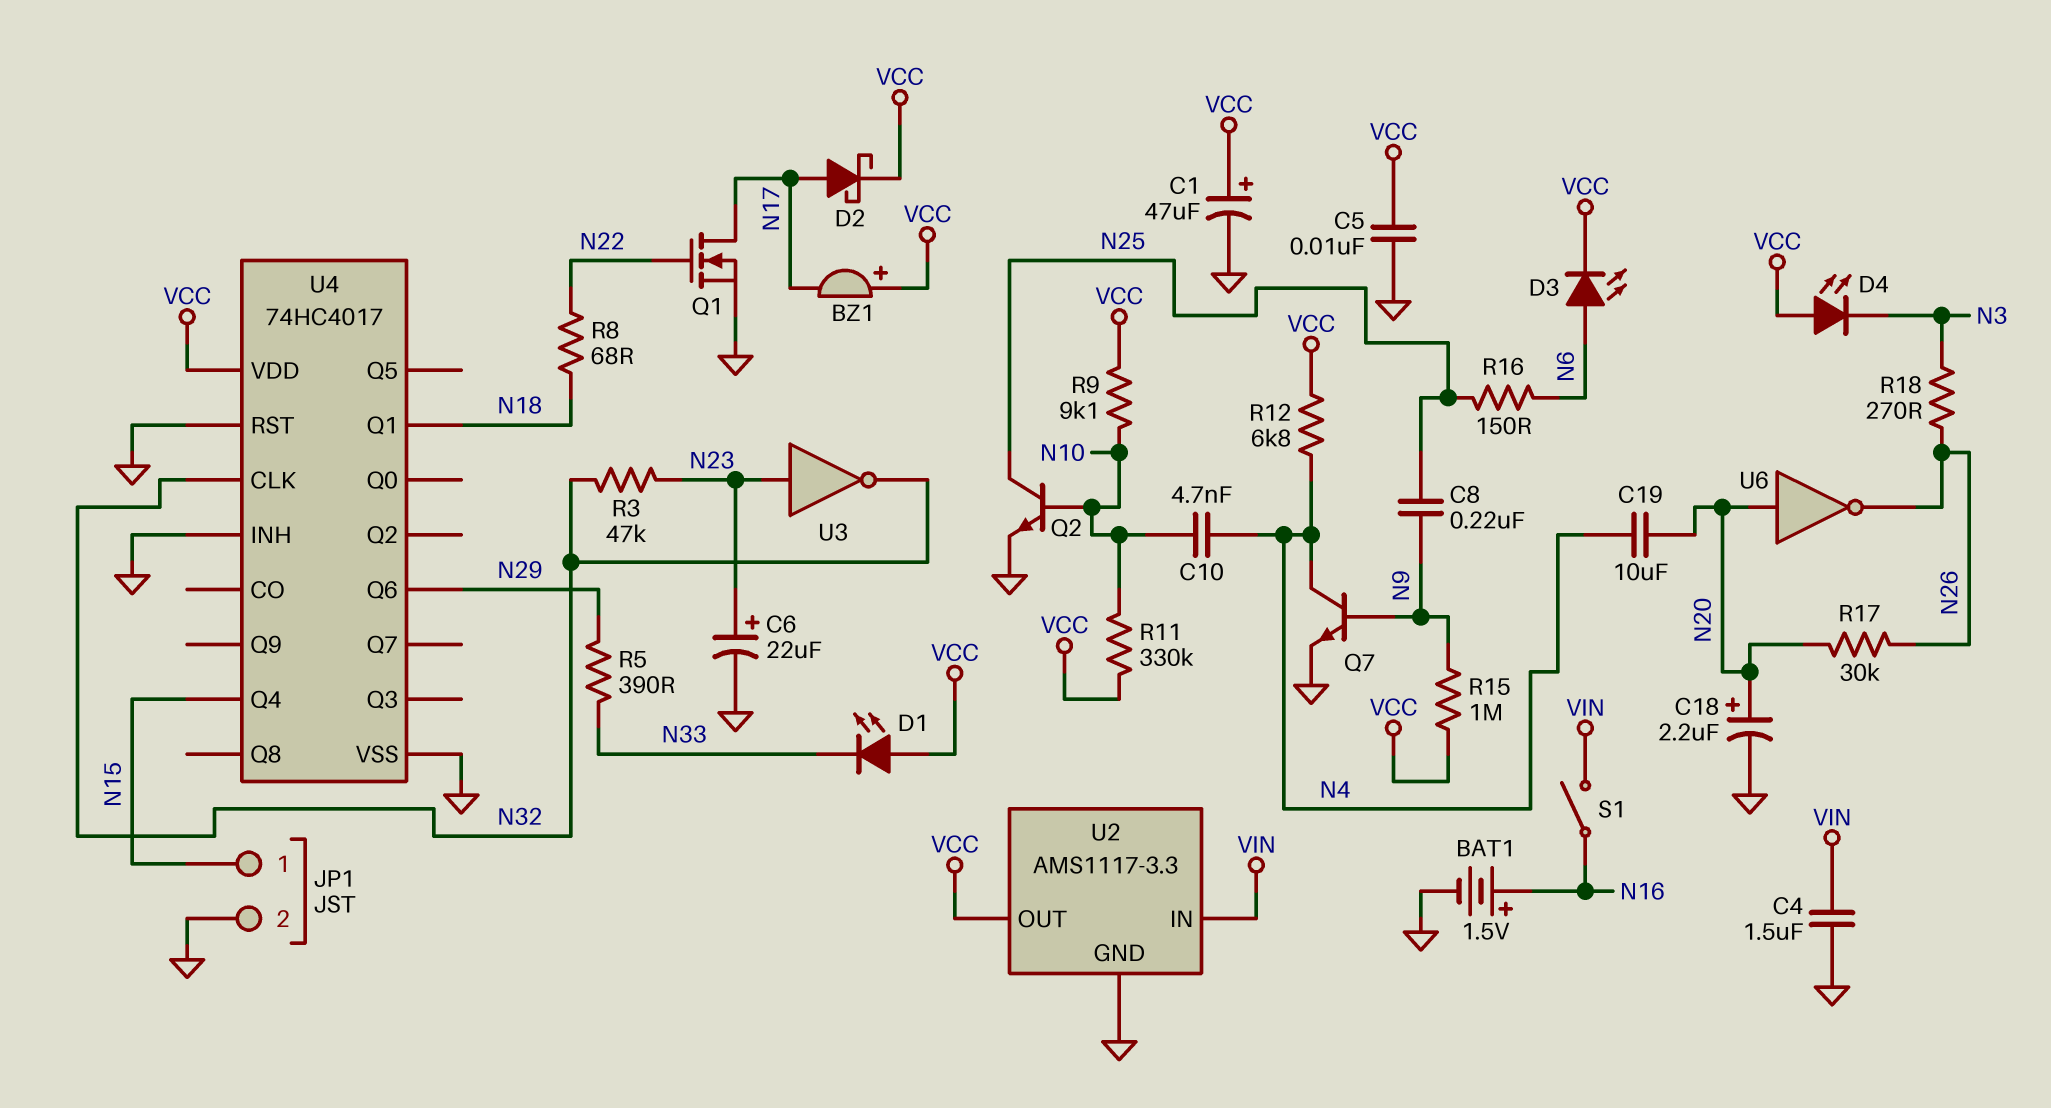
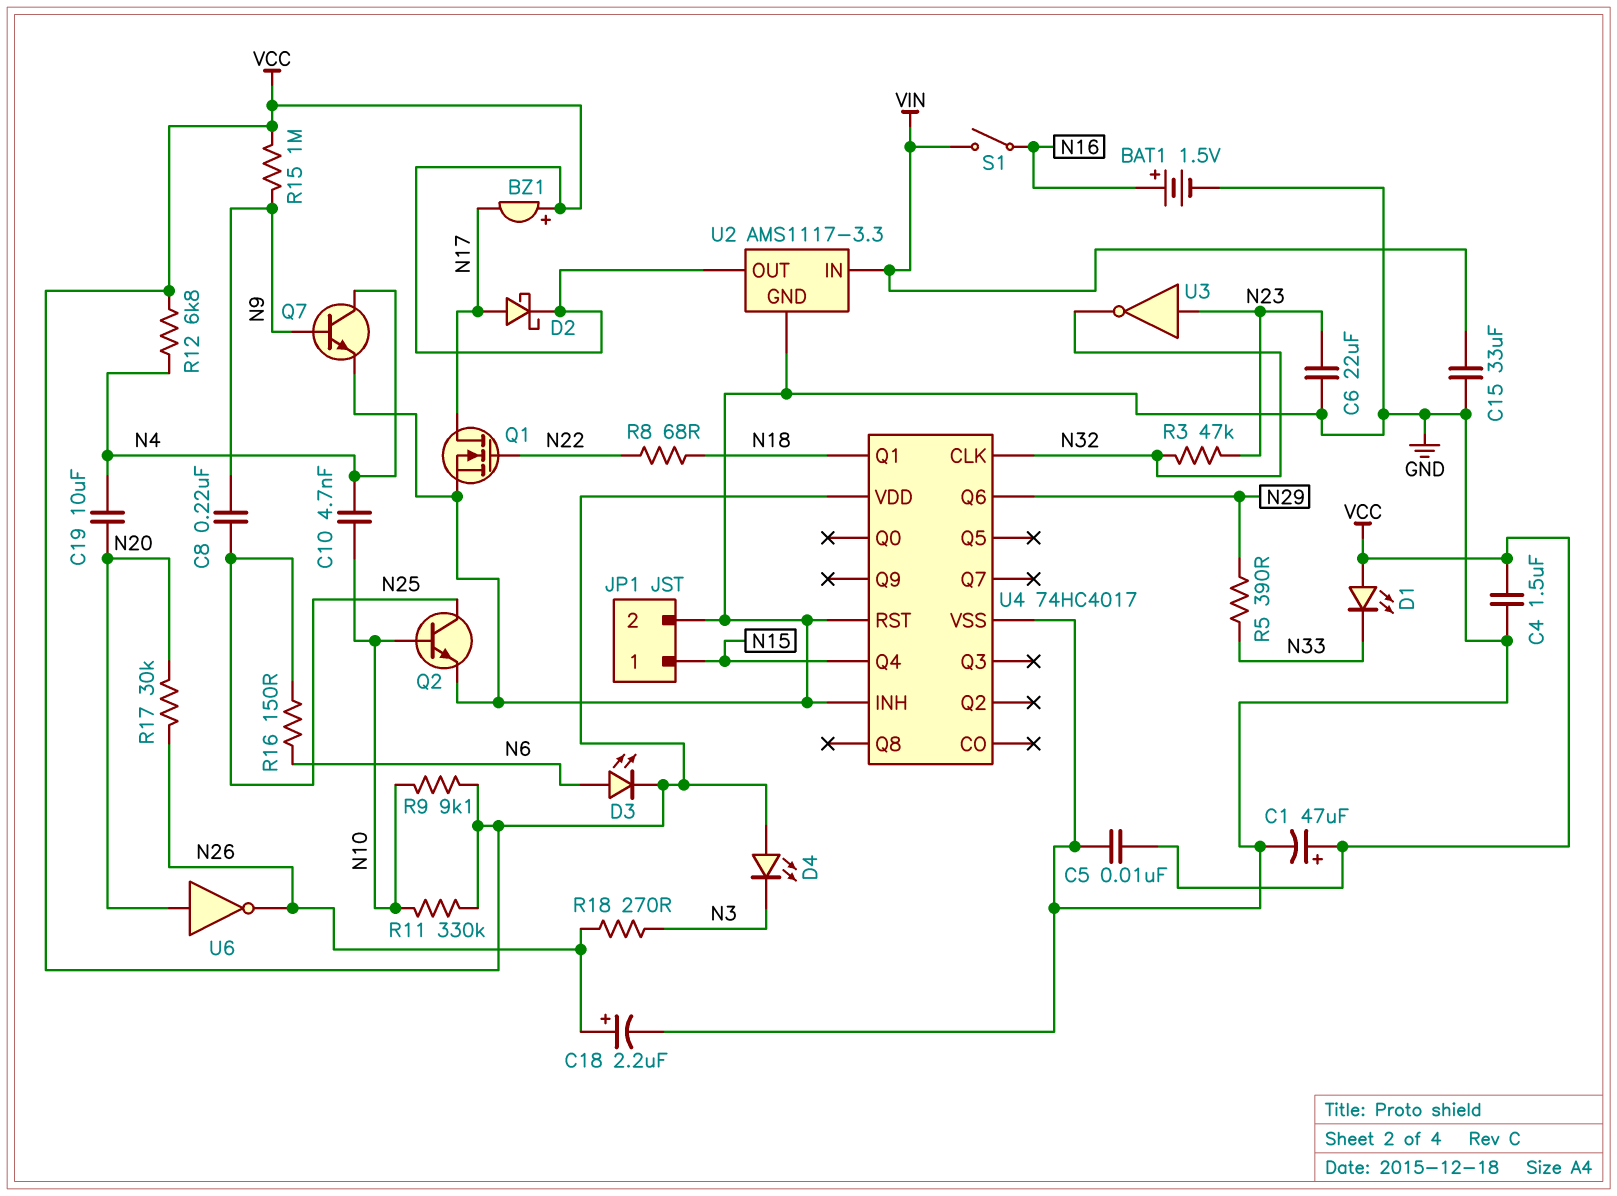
C4: 1.5uF (GND, VIN) -> 1.5uF (GND, VCC)
C6: 22uF (plus N23, minus GND) -> 22uF (GND, N23)
C15: none -> 33uF (GND, VIN)
C18: 2.2uF (plus N20, minus GND) -> 2.2uF (plus N26, minus GND)

